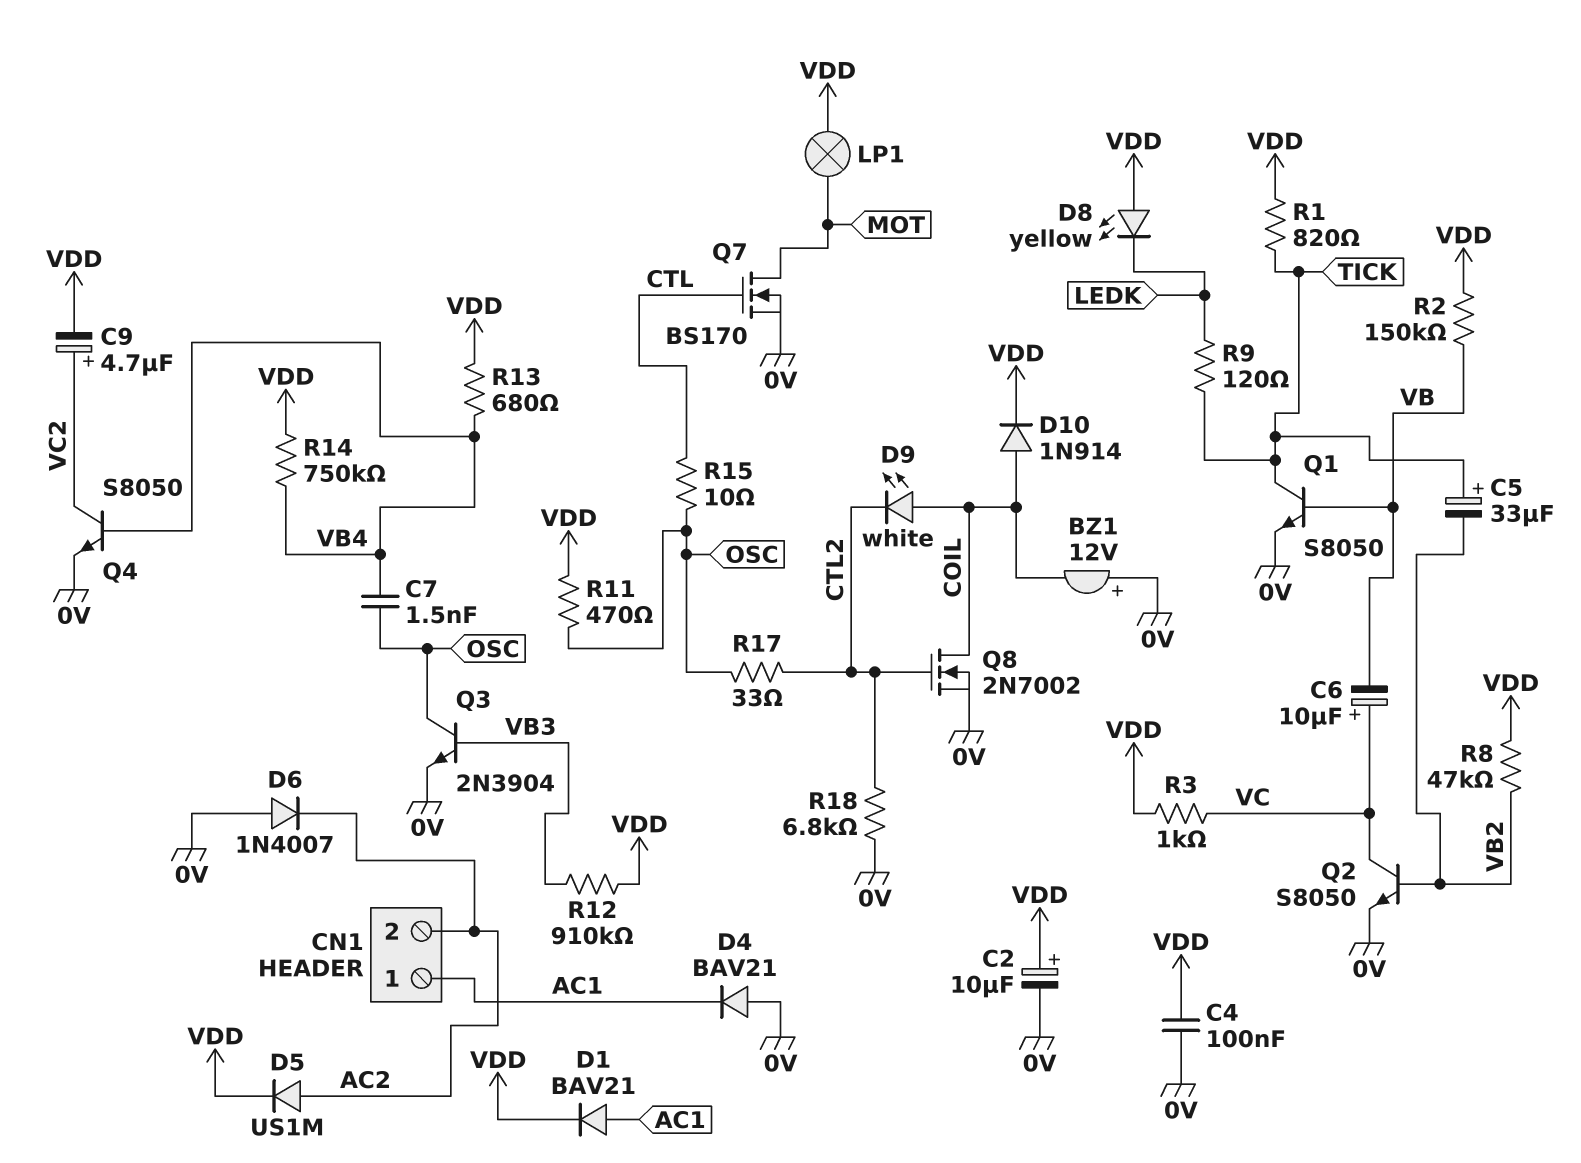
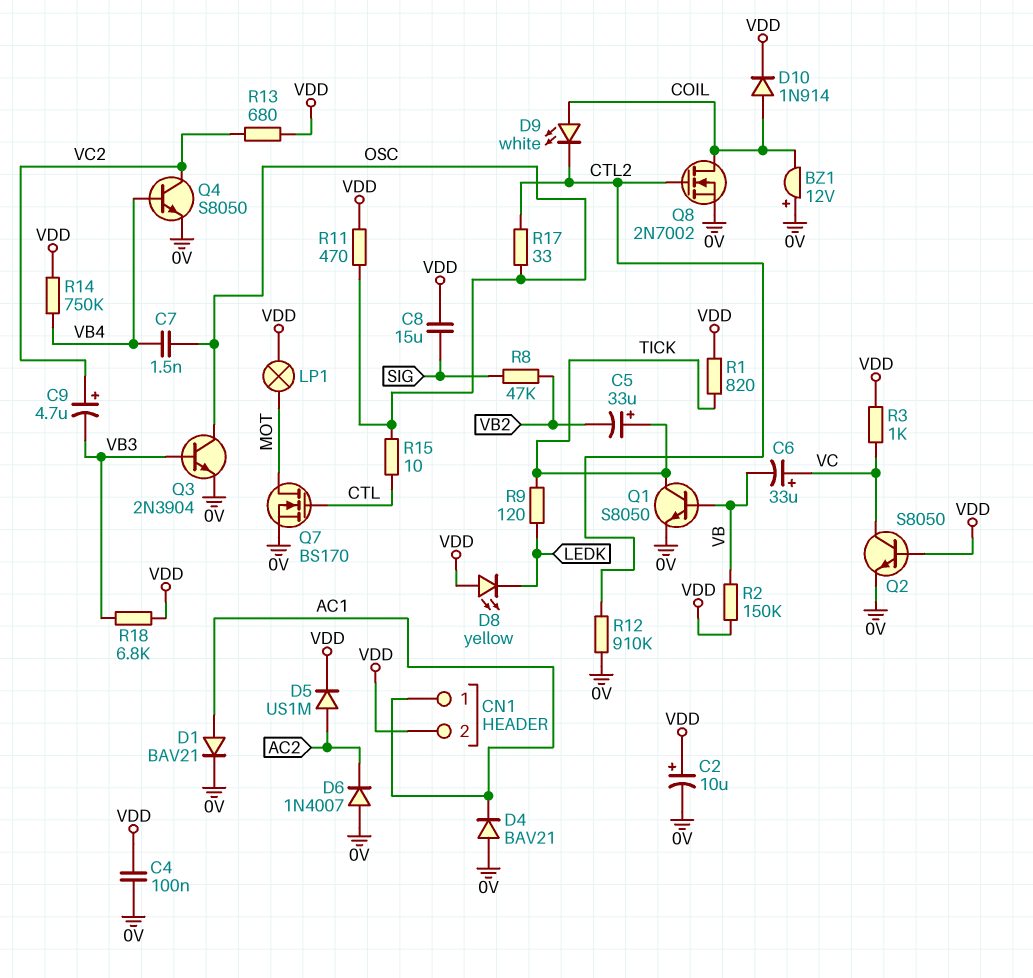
C6: 10uF (plus VC, minus VB) -> 33uF (plus VC, minus VB)
C8: none -> 15uF (SIG, VDD)
C9: 4.7uF (plus VC2, minus VDD) -> 4.7uF (plus VC2, minus VB3)
CN1 pin 2: AC2 -> VDD
D1: diode BAV21 (A AC1, K VDD) -> diode BAV21 (A AC1, K 0V)
Q2: NPN S8050 (B VB2, C VC, E 0V) -> NPN S8050 (B VDD, C VC, E 0V)
R8: 47k (VB2, VDD) -> 47k (SIG, VB2)
R12: 910k (VB3, VDD) -> 910k (0V, CTL2)
R13: 680 (VB4, VDD) -> 680 (VC2, VDD)
R18: 6.8k (0V, CTL2) -> 6.8k (VB3, VDD)

